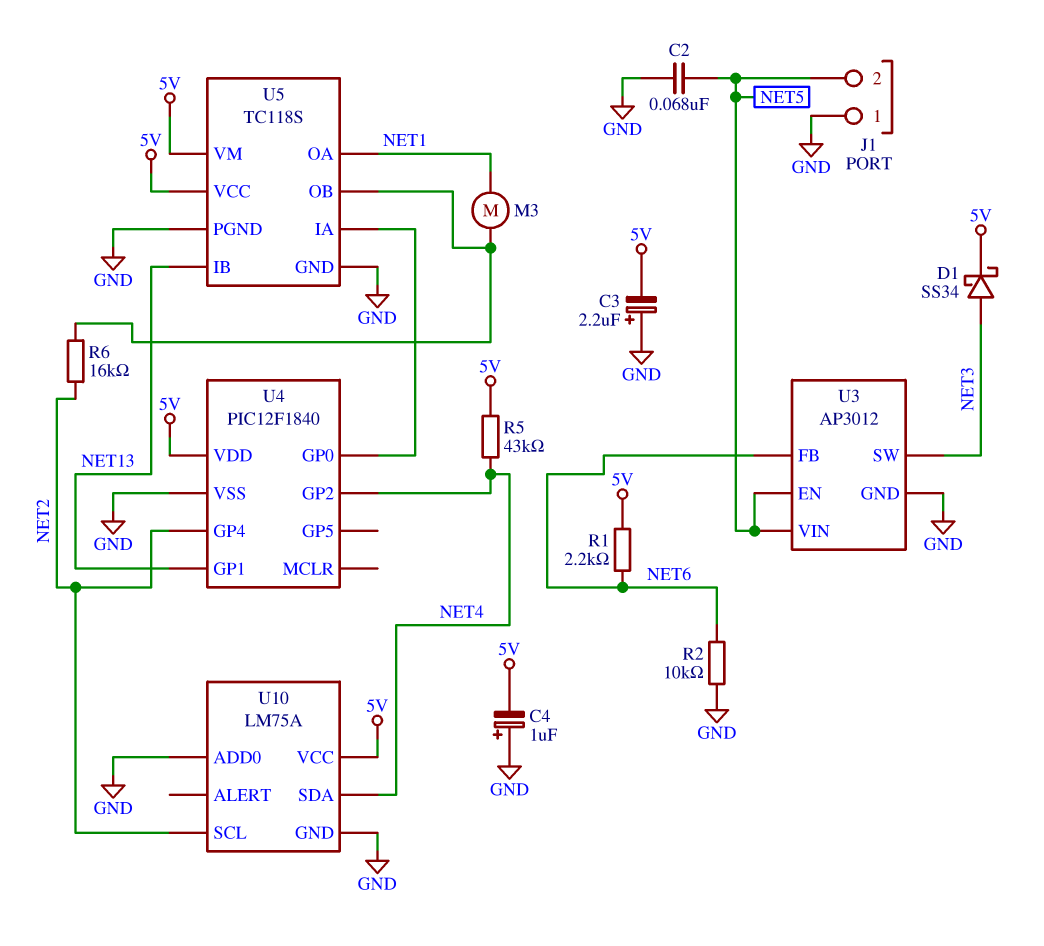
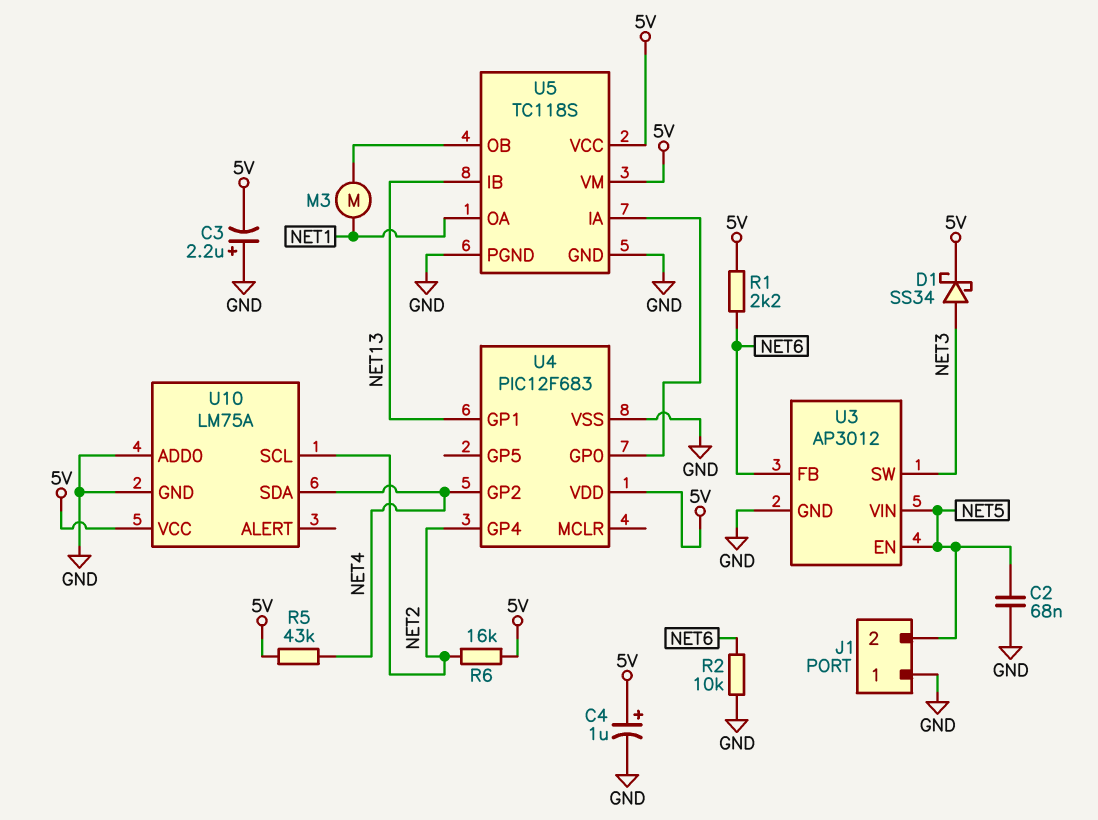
C4: 1uF (plus GND, minus 5V) -> 1uF (plus 5V, minus GND)
R6: 16k (NET2, U5/OB) -> 16k (5V, NET2)
U4: PIC12F1840 -> PIC12F683

